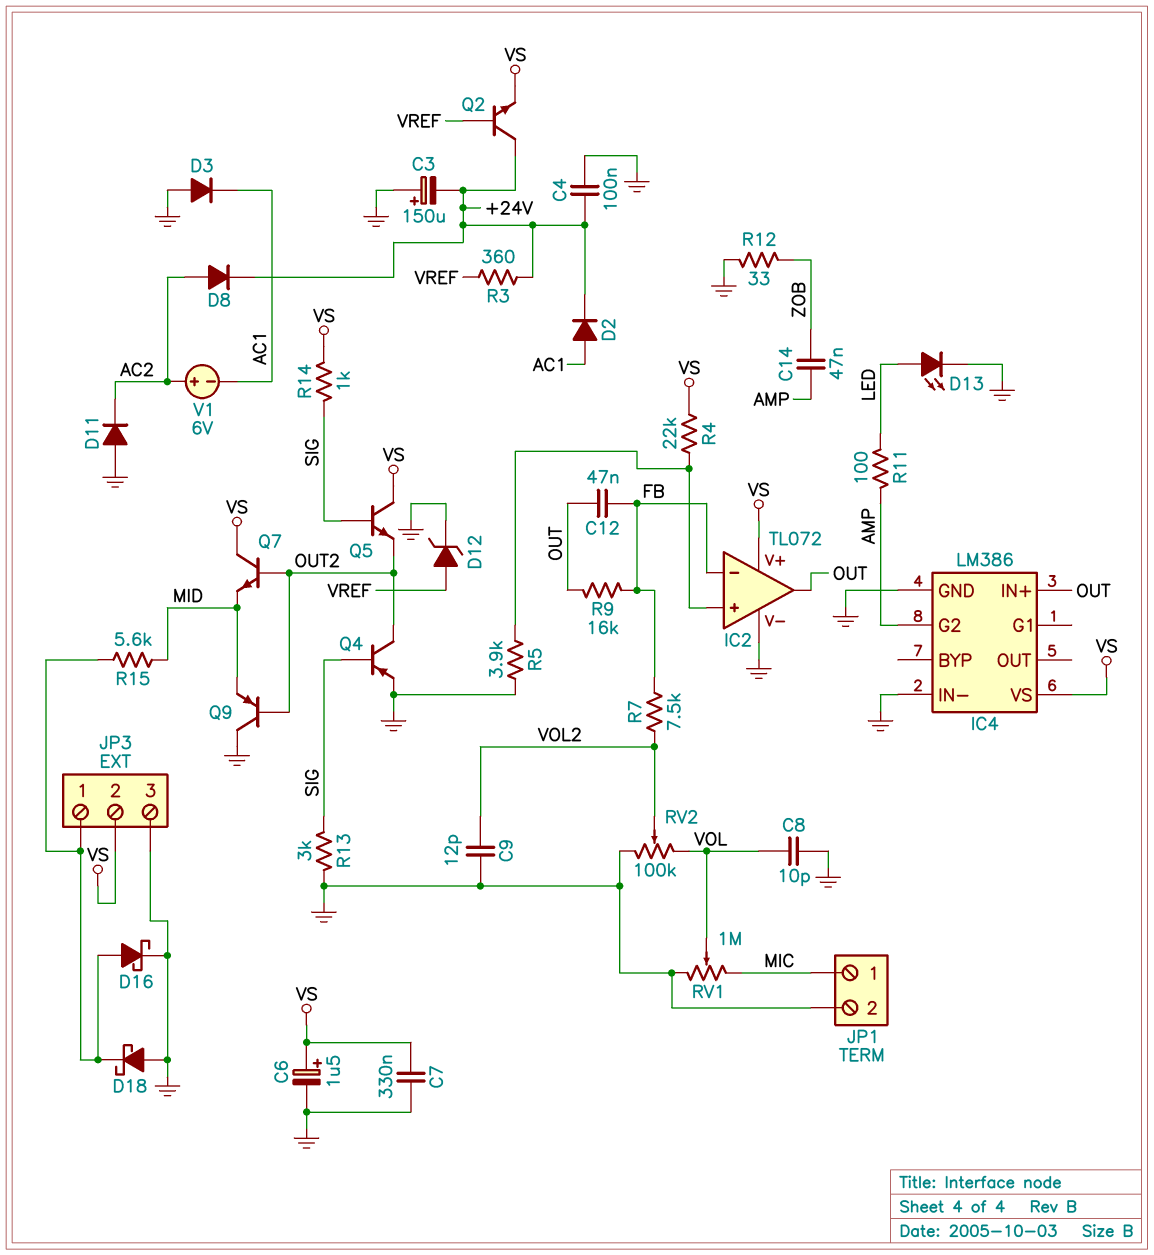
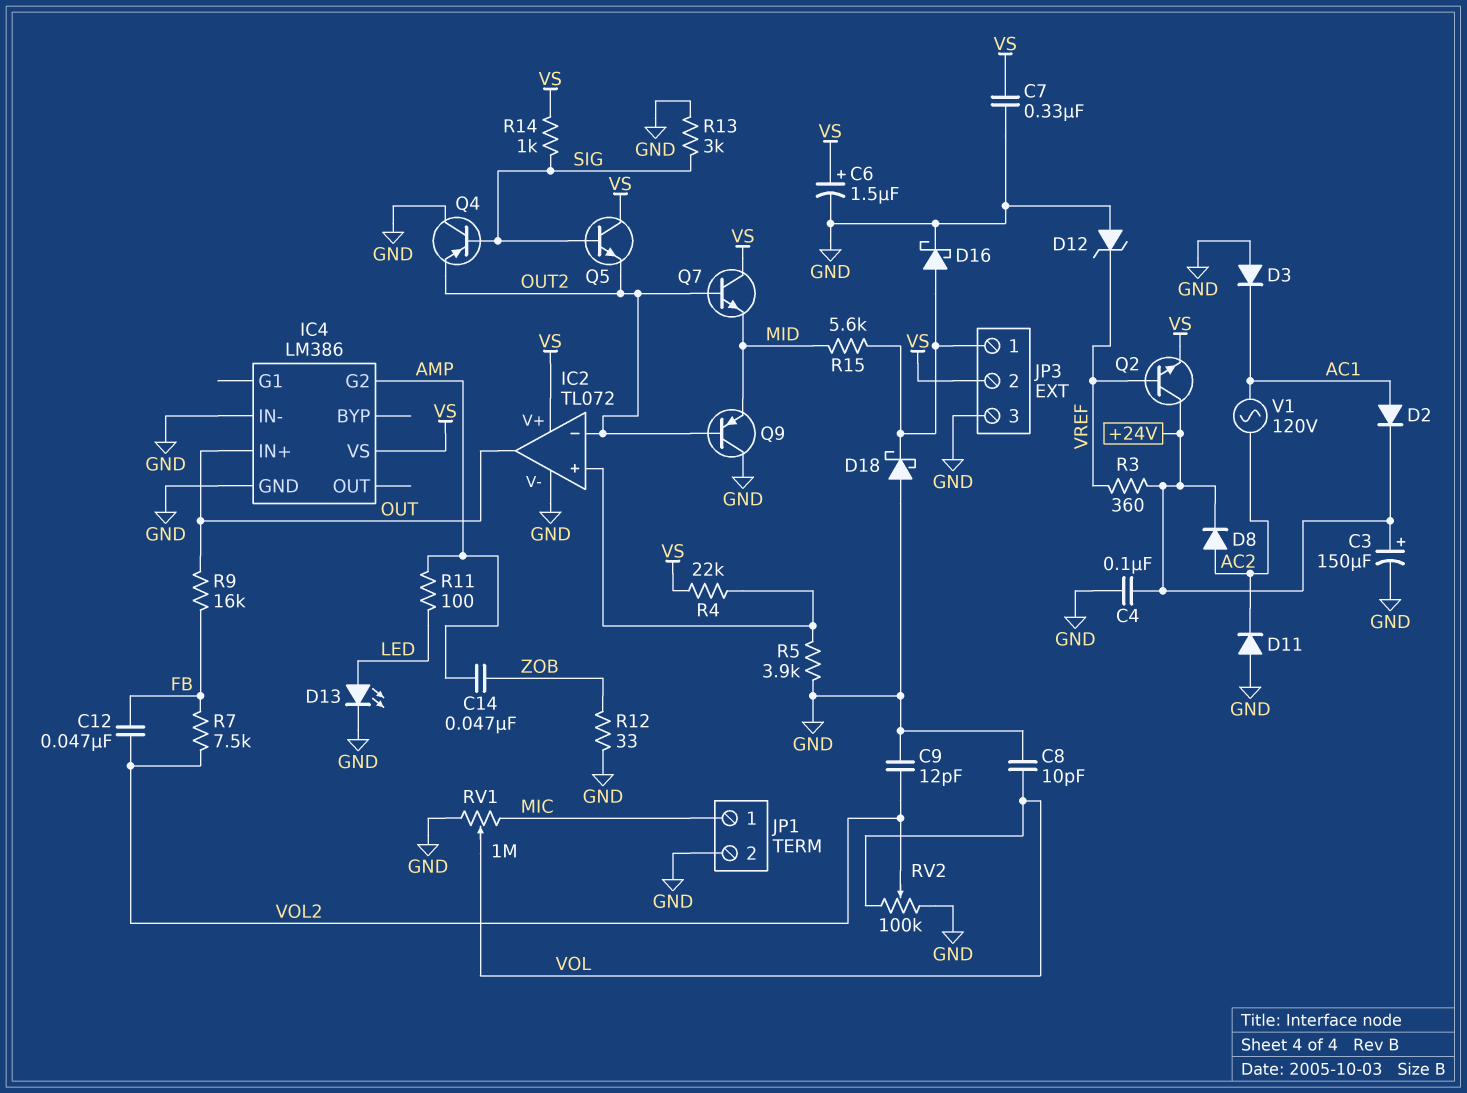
C3: 150uF (plus GND, minus +24V) -> 150uF (plus +24V, minus GND)
C12: 47nF (FB, OUT) -> 47nF (FB, VOL2)
D12: zener (A VREF, K GND) -> zener (A GND, K VREF)
IC2 pin in-: FB -> OUT2
Q4: PNP (B SIG, C OUT2, E GND) -> PNP (B SIG, C GND, E OUT2)
V1: 6V (plus AC2, minus AC1) -> AC 120V (AC1, AC2)

